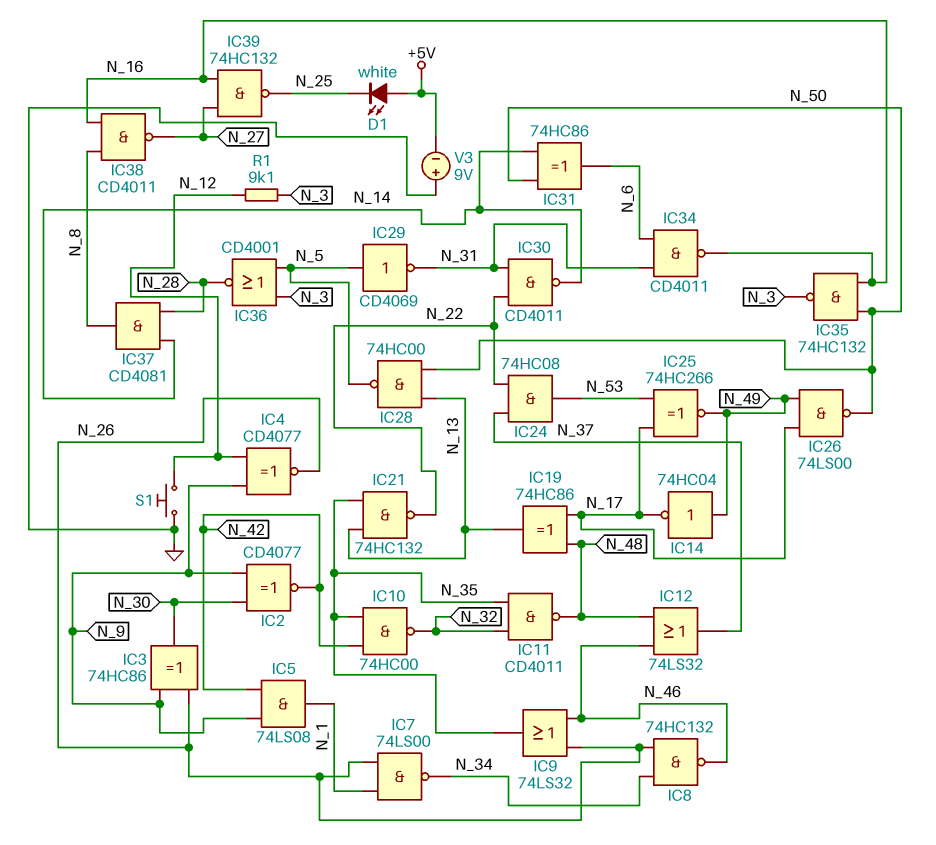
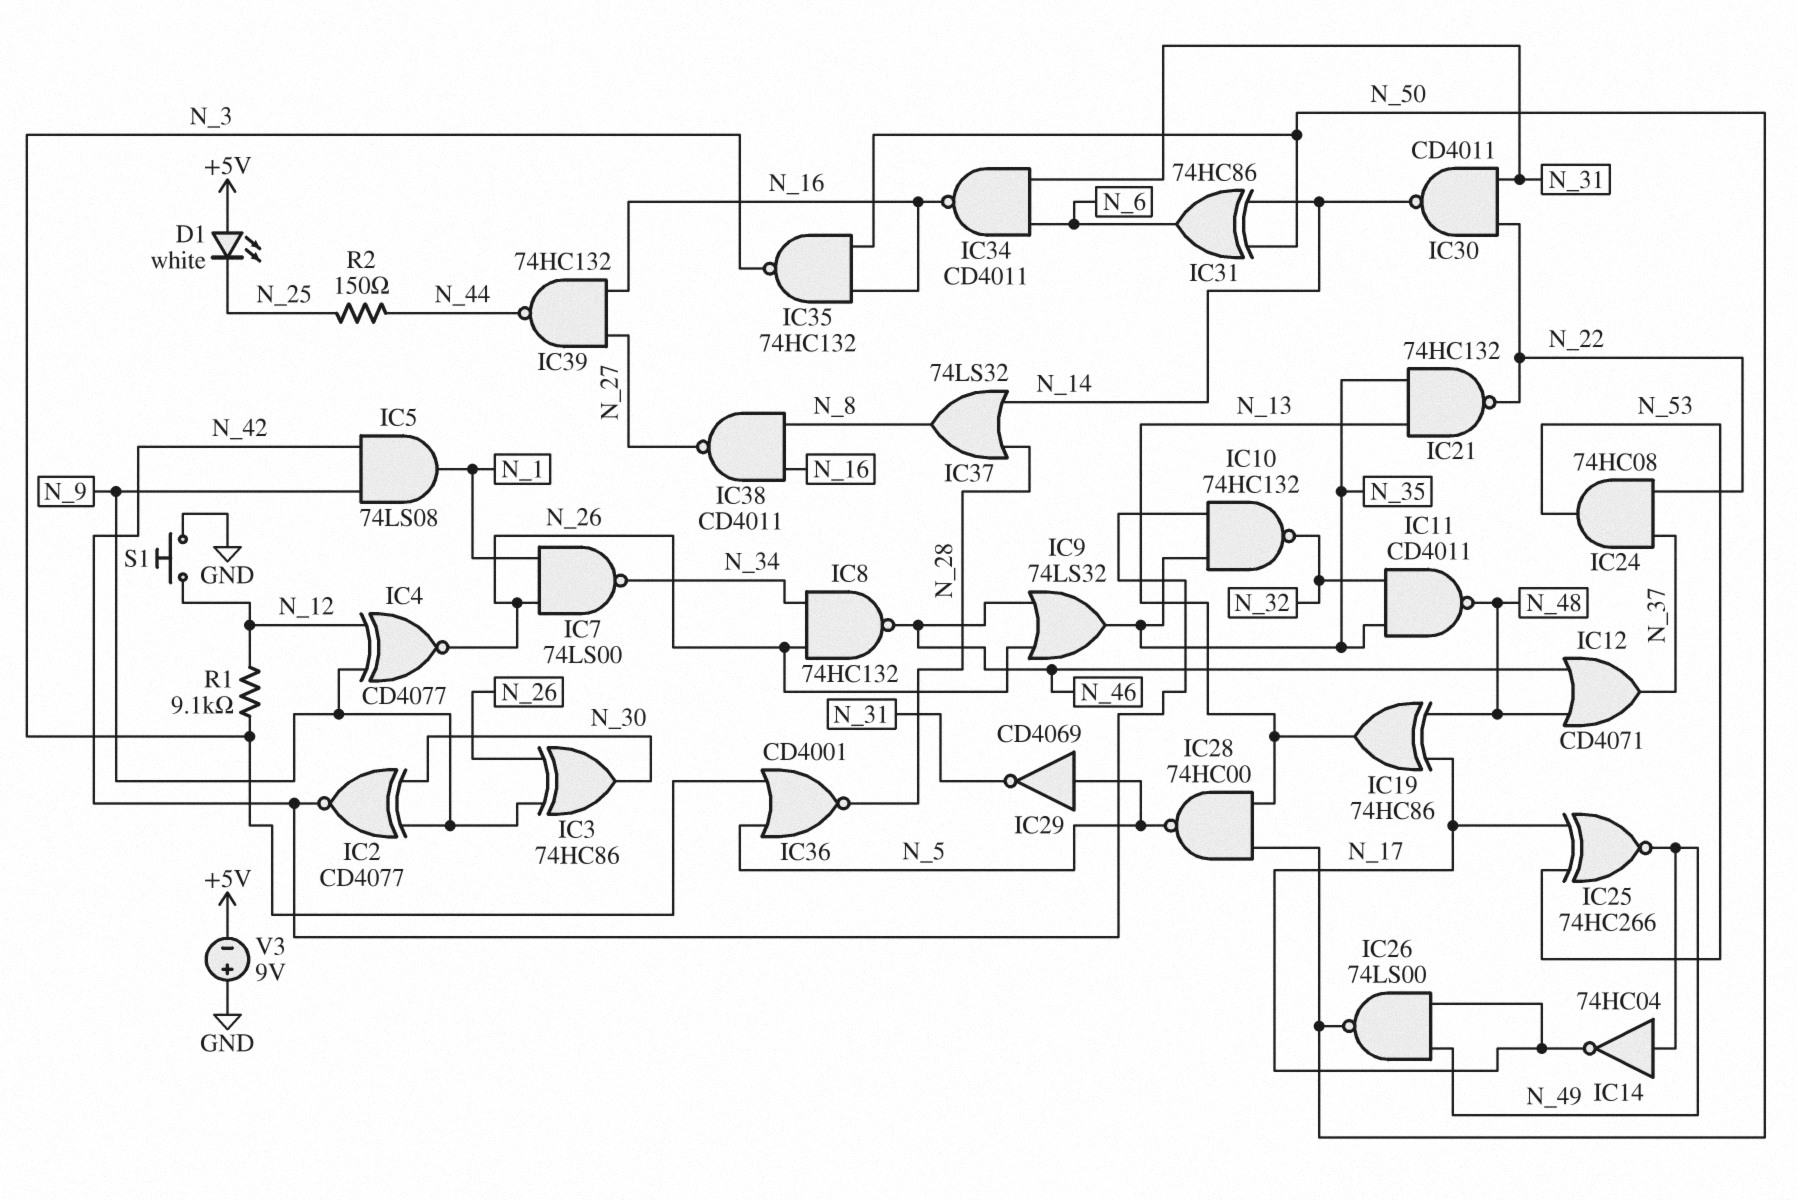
IC10: NAND 74HC00 (in N_35, in N_42, out N_32) -> NAND 74HC132 (in N_35, in N_42, out N_32)
IC12: OR 74LS32 (in N_46, in N_48, out N_37) -> OR CD4071 (in N_46, in N_48, out N_37)
IC37: AND CD4081 (in N_14, in N_28, out N_8) -> OR 74LS32 (in N_14, in N_28, out N_8)
IC39: NAND 74HC132 (in N_16, in N_27, out N_25) -> NAND 74HC132 (in N_16, in N_27, out N_44)
R2: none -> 150 (N_25, N_44)

